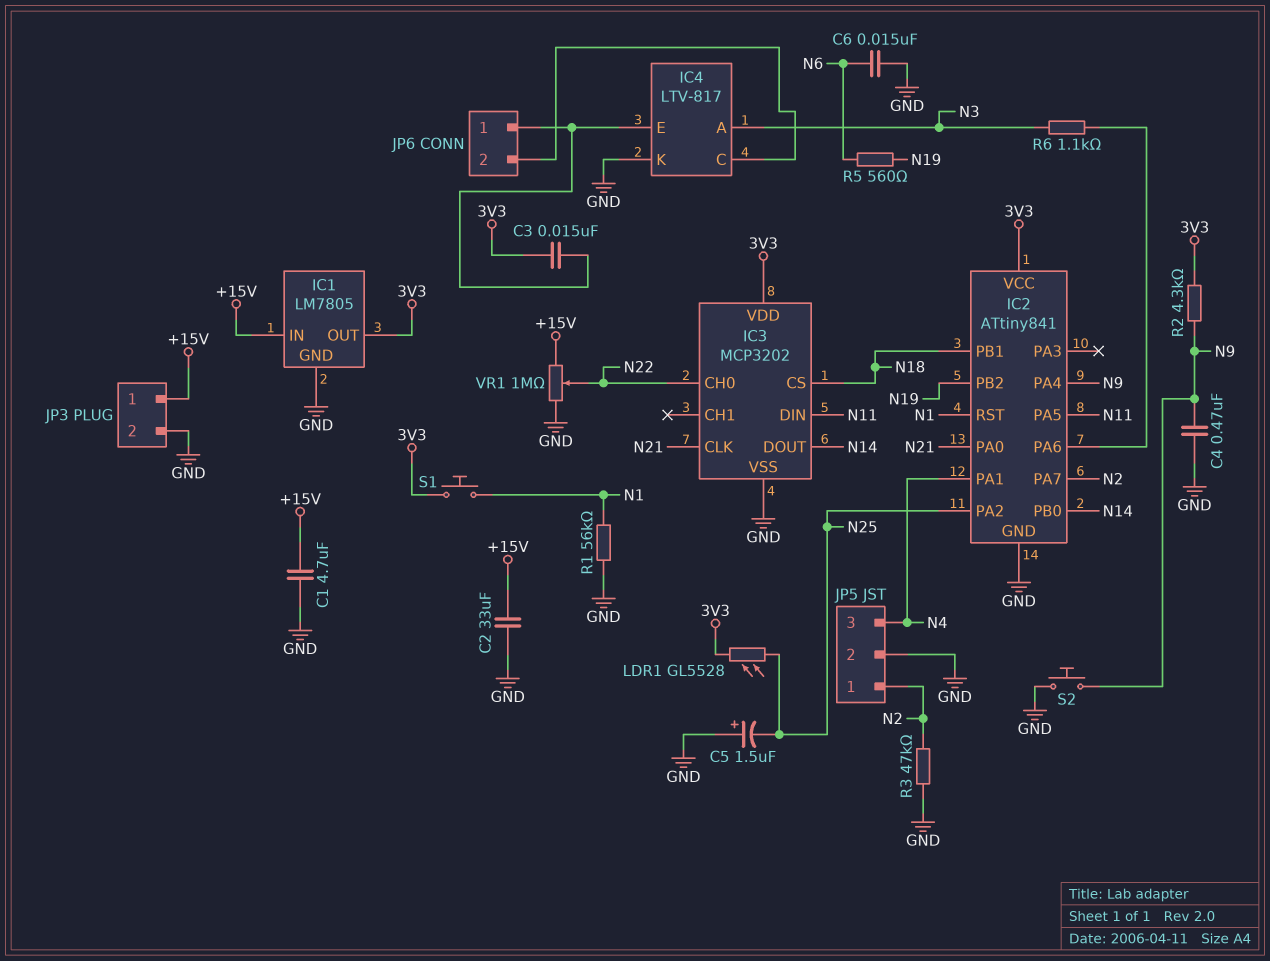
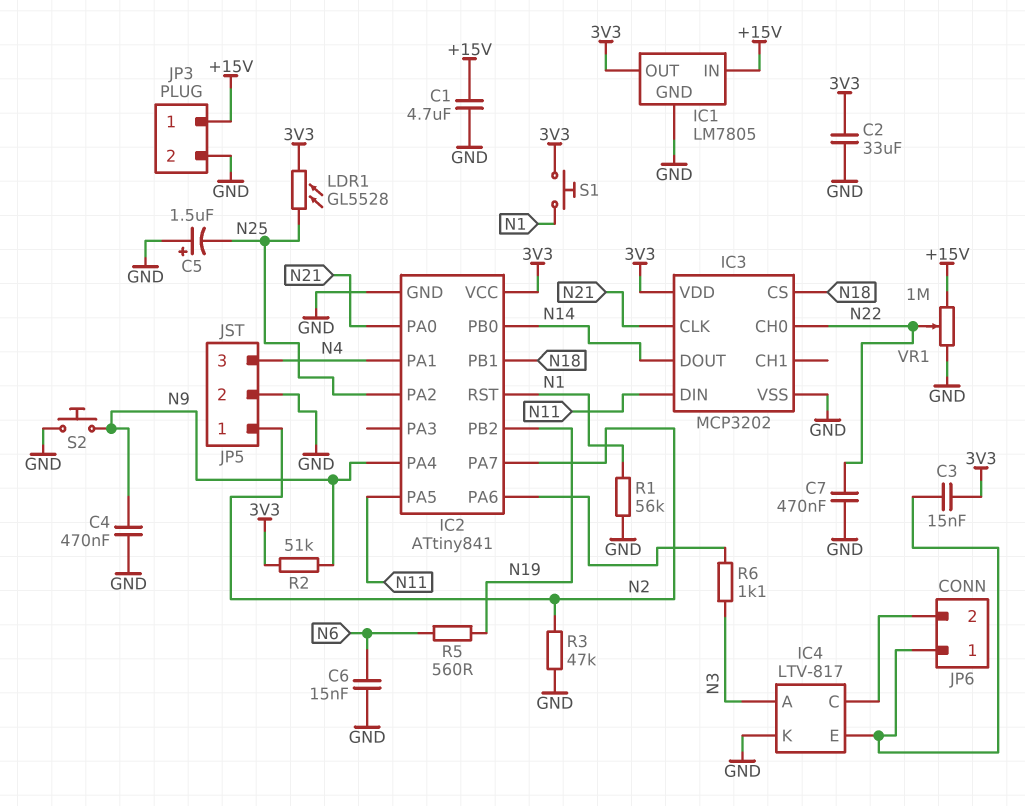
C2: 33uF (+15V, GND) -> 33uF (3V3, GND)
C7: none -> 470nF (GND, N22)
R2: 4.3k (3V3, N9) -> 51k (3V3, N9)

